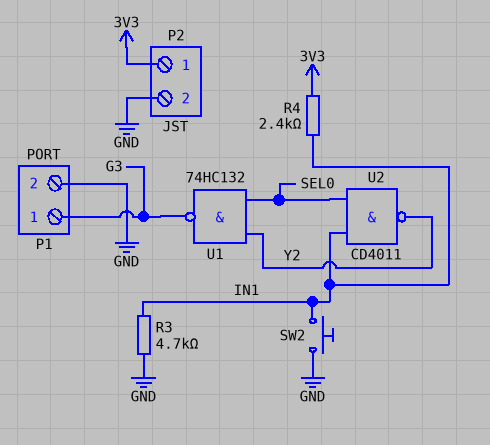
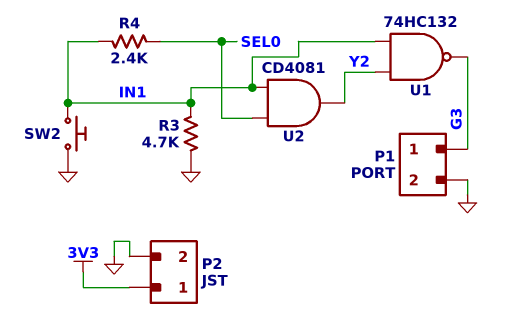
R4: 2.4k (3V3, IN1) -> 2.4k (IN1, SEL0)
U1: NAND 74HC132 (in SEL0, in Y2, out G3) -> NAND 74HC132 (in IN1, in Y2, out G3)
U2: NAND CD4011 (in IN1, in SEL0, out Y2) -> AND CD4081 (in IN1, in SEL0, out Y2)

